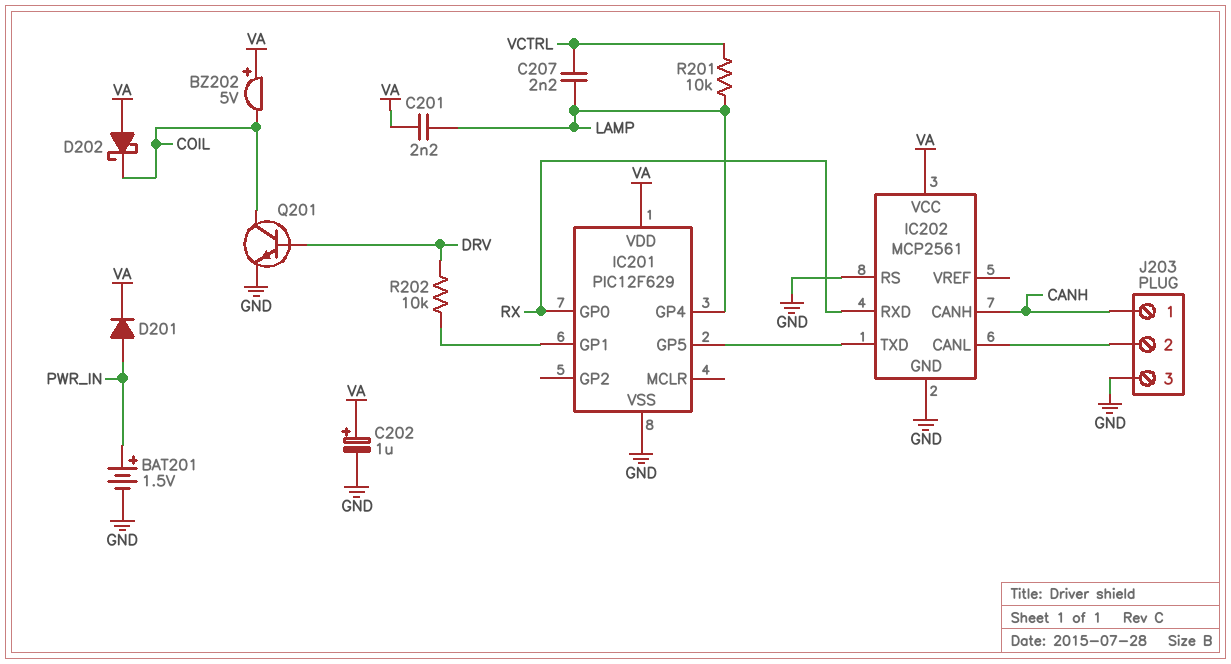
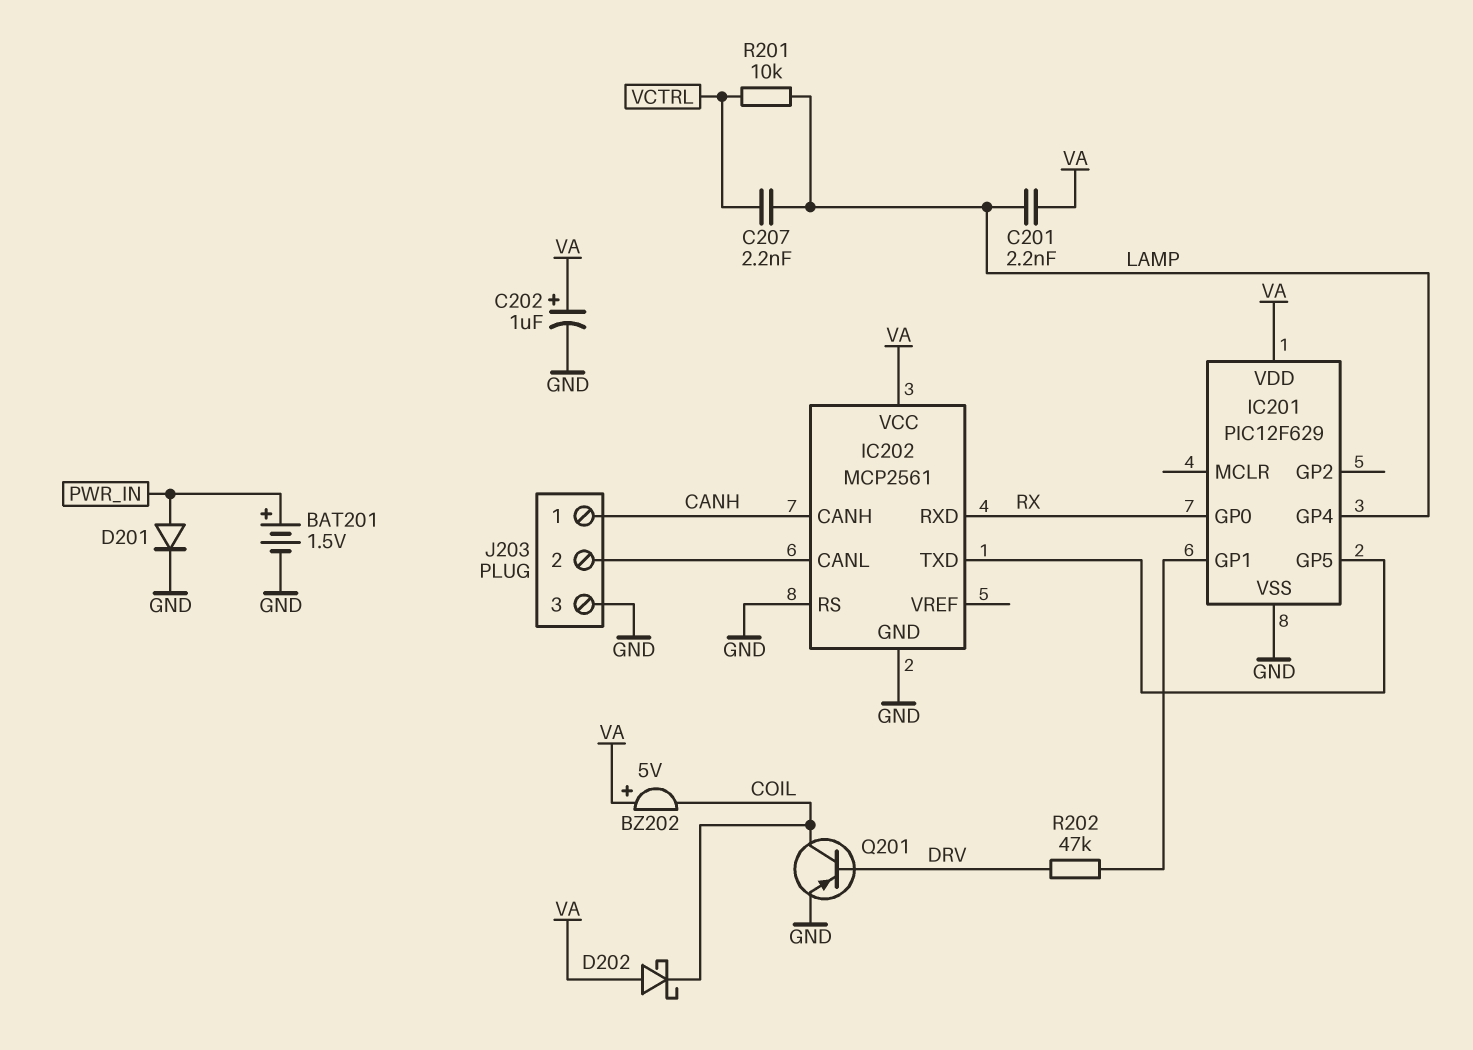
D201: diode (A PWR_IN, K VA) -> diode (A PWR_IN, K GND)
Q201: NPN (B DRV, C COIL, E GND) -> PNP (B DRV, C COIL, E GND)
R202: 10k (DRV, IC201/GP1) -> 47k (DRV, IC201/GP1)

